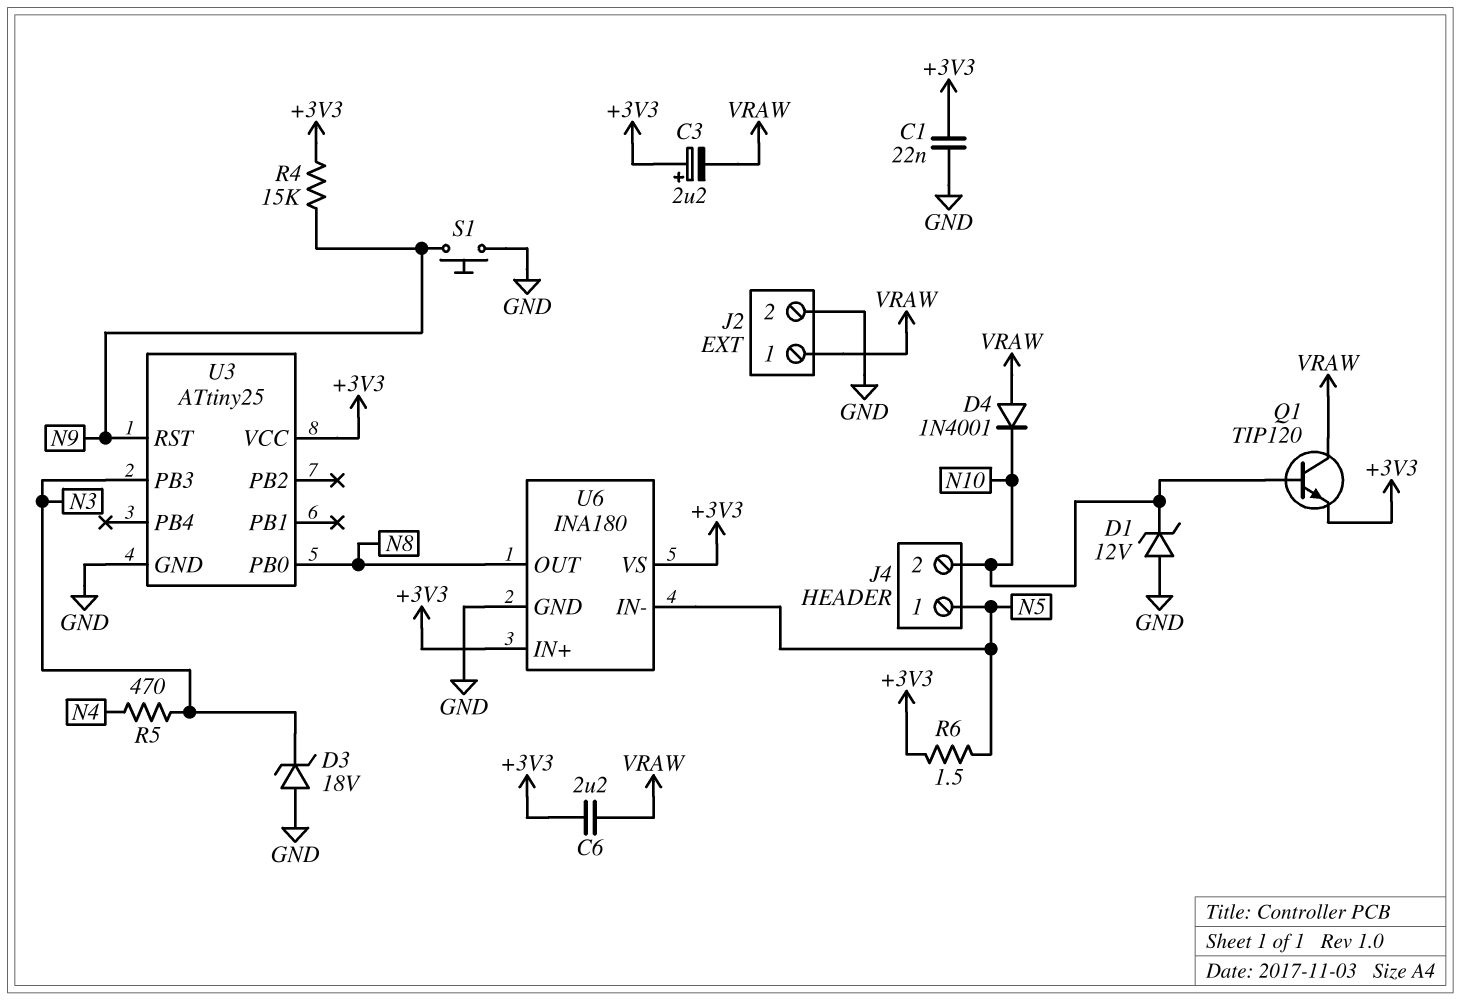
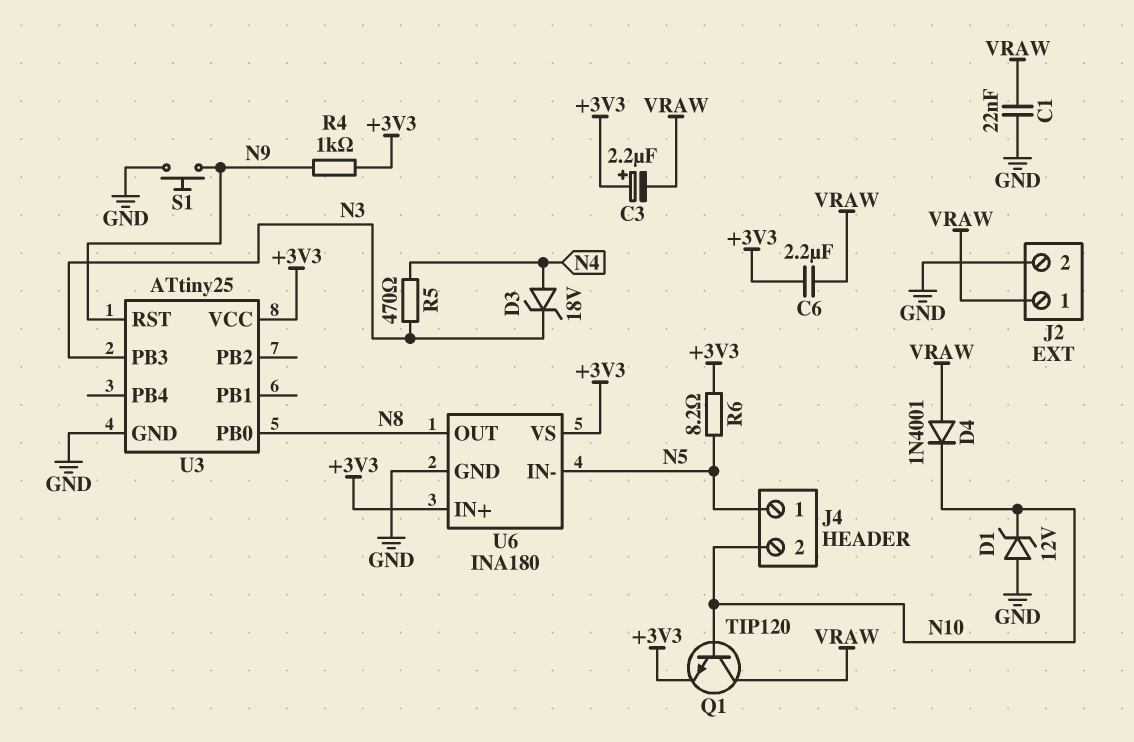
C1: 22nF (+3V3, GND) -> 22nF (GND, VRAW)
D3: zener 18V (A GND, K N3) -> zener 18V (A N4, K N3)
R4: 15k (+3V3, N9) -> 1k (+3V3, N9)
R6: 1.5 (+3V3, N5) -> 8.2 (+3V3, N5)

